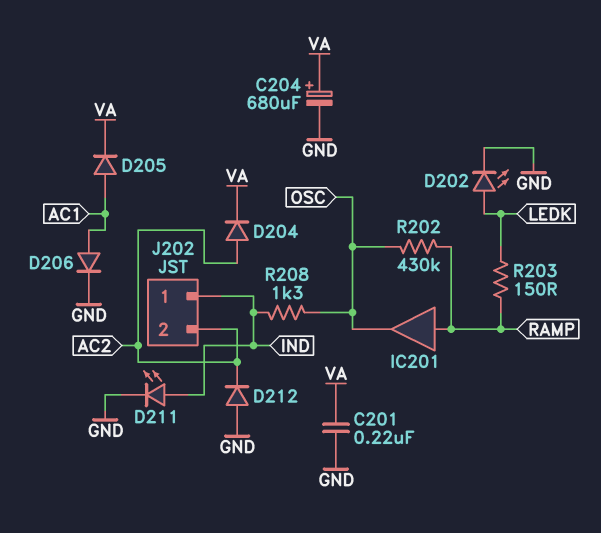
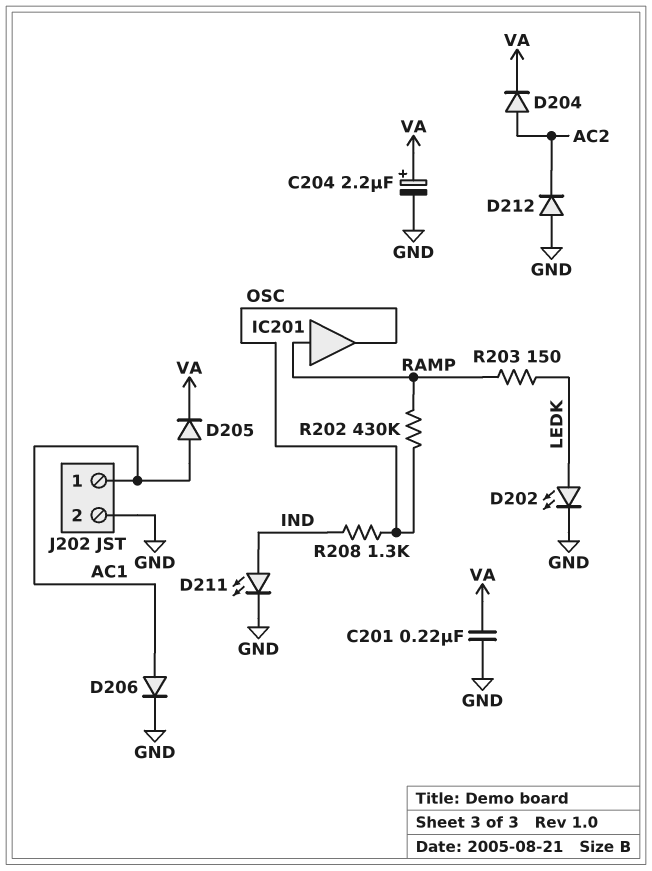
C204: 680uF (plus VA, minus GND) -> 2.2uF (plus VA, minus GND)
J202 pin 1: IND -> AC1
J202 pin 2: AC2 -> GND

